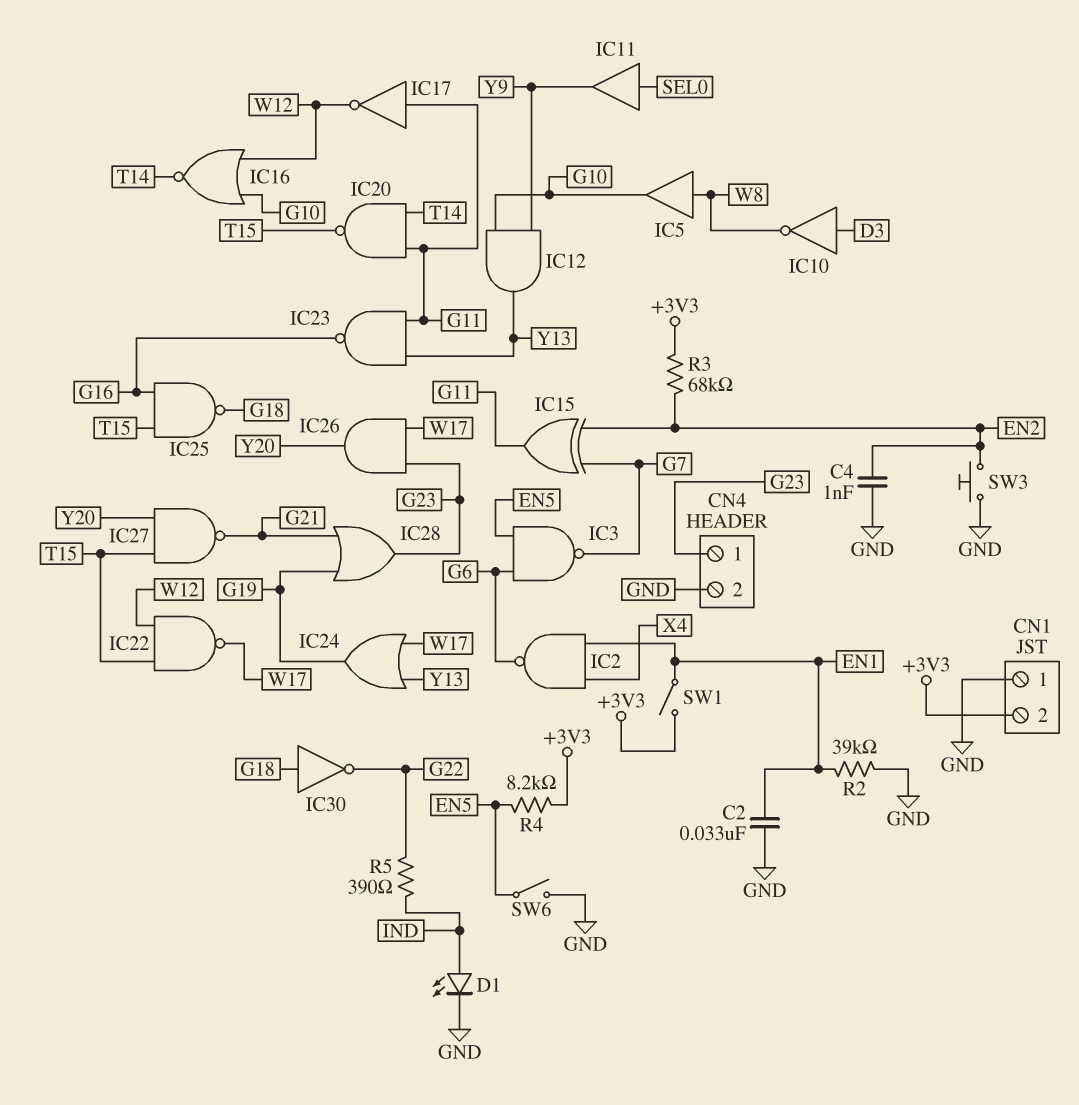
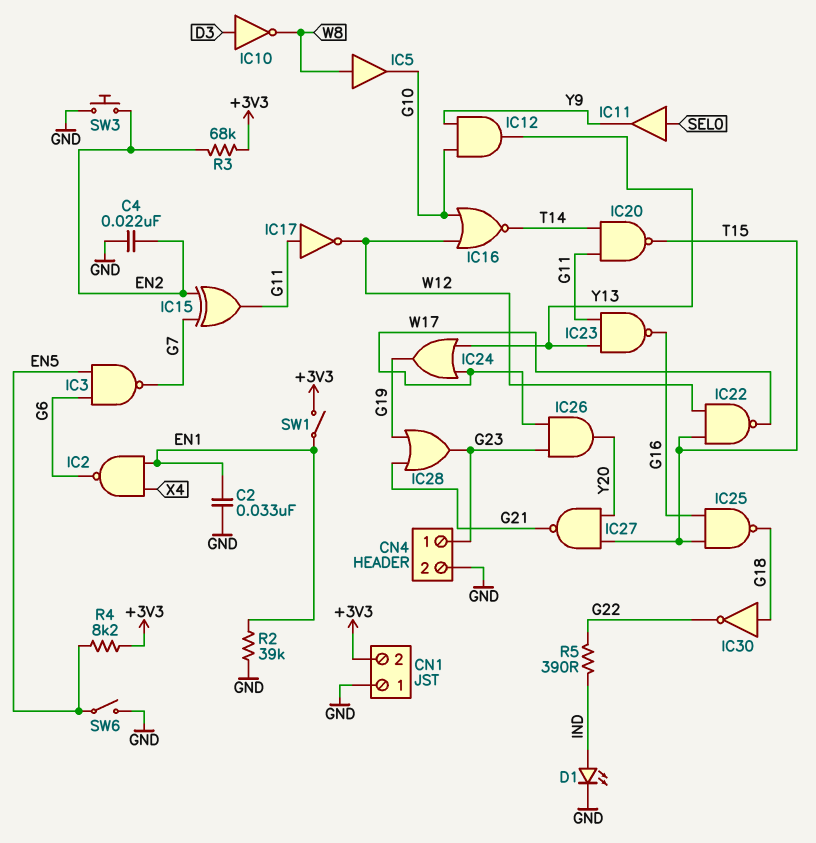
C4: 1nF (EN2, GND) -> 22nF (EN2, GND)

